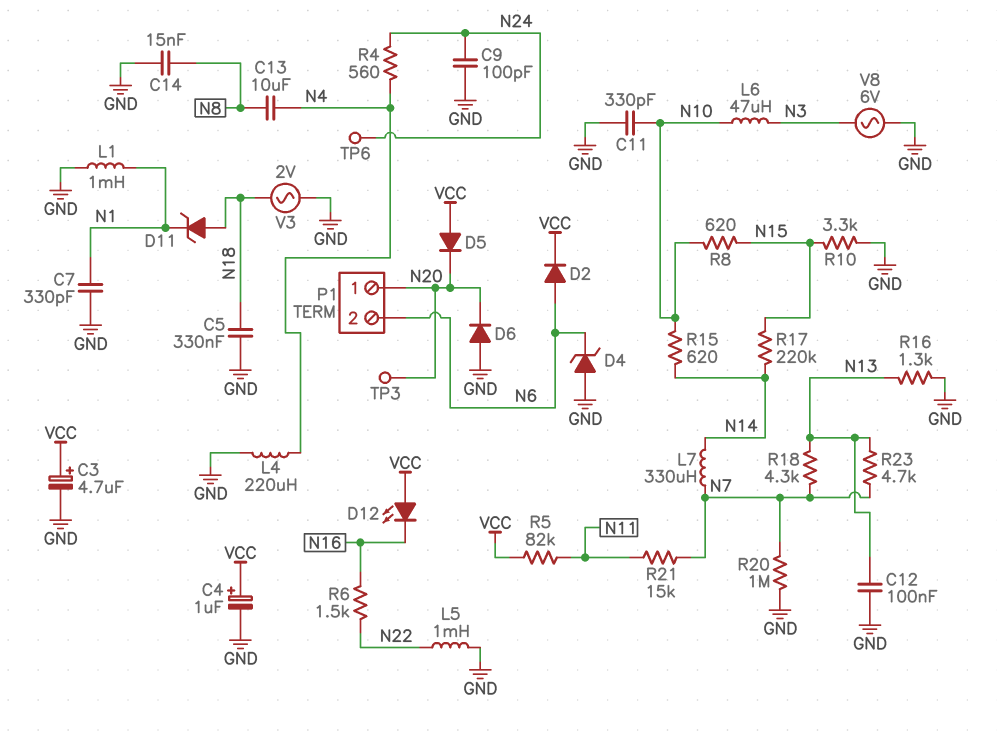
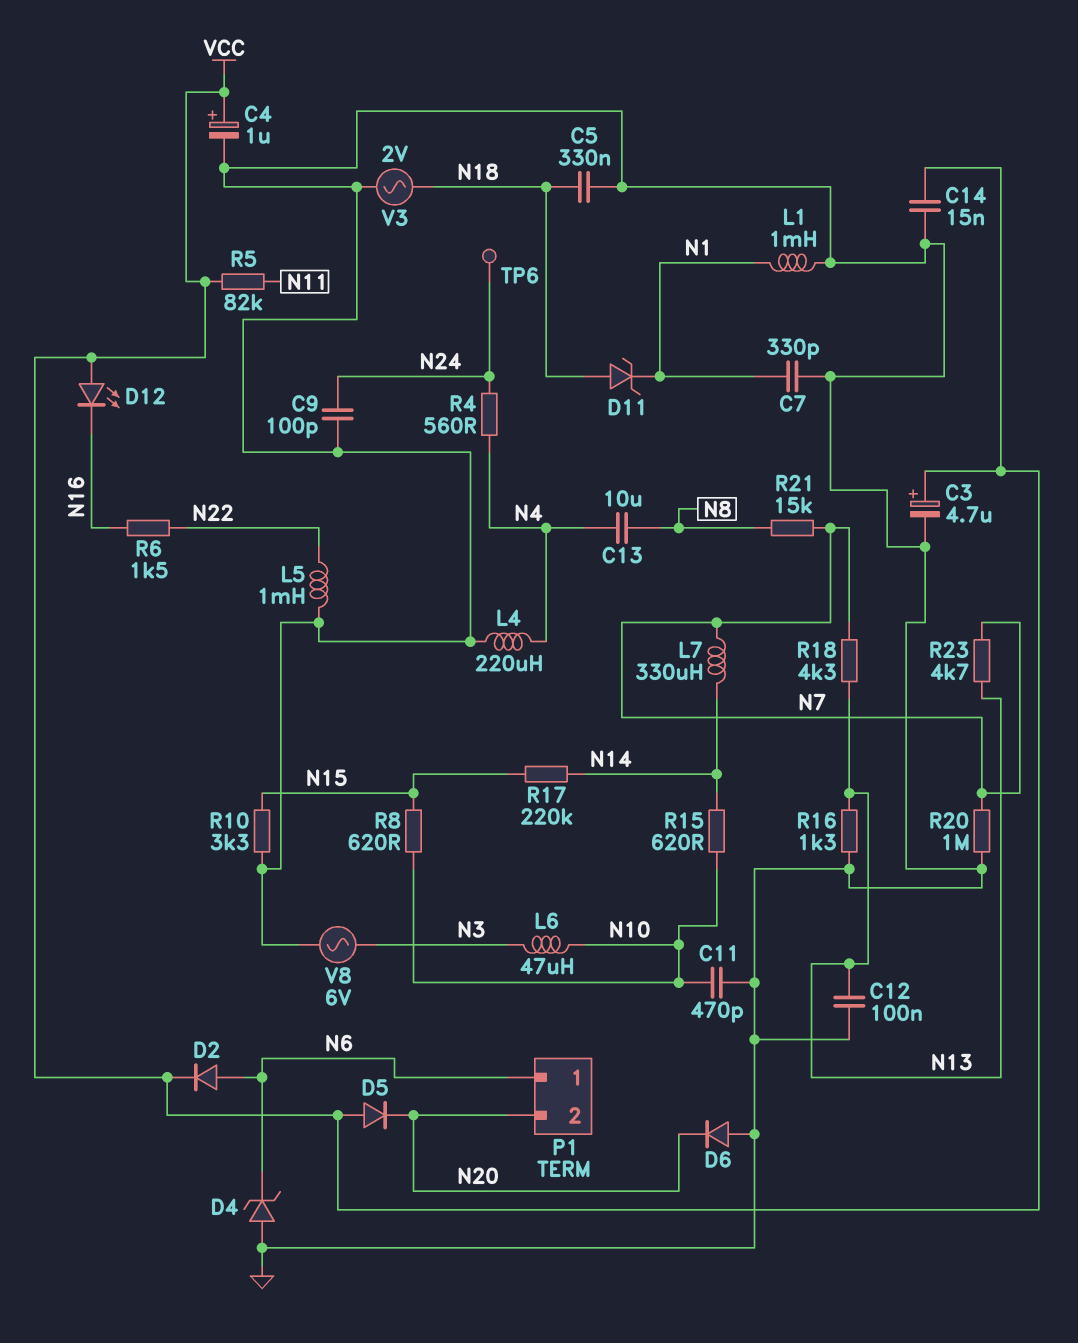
C11: 330pF (GND, N10) -> 470pF (GND, N10)
C14: 15nF (GND, N8) -> 15nF (GND, VCC)
P1 pin 1: N20 -> N6
P1 pin 2: N6 -> N20
R21: 15k (N7, N11) -> 15k (N7, N8)
TP3: test point (N20) -> none

